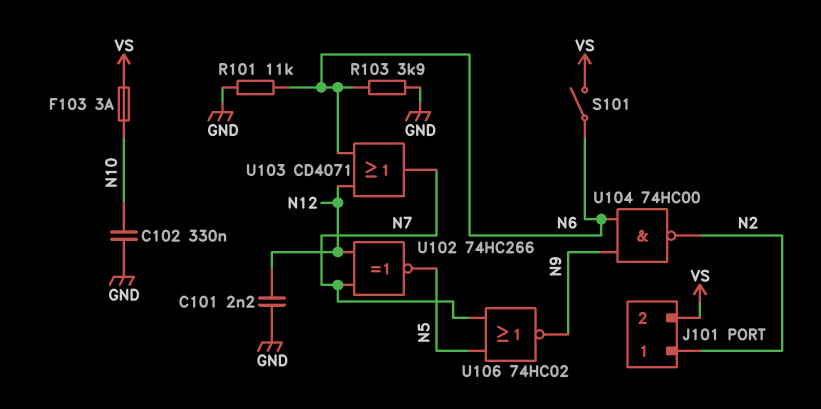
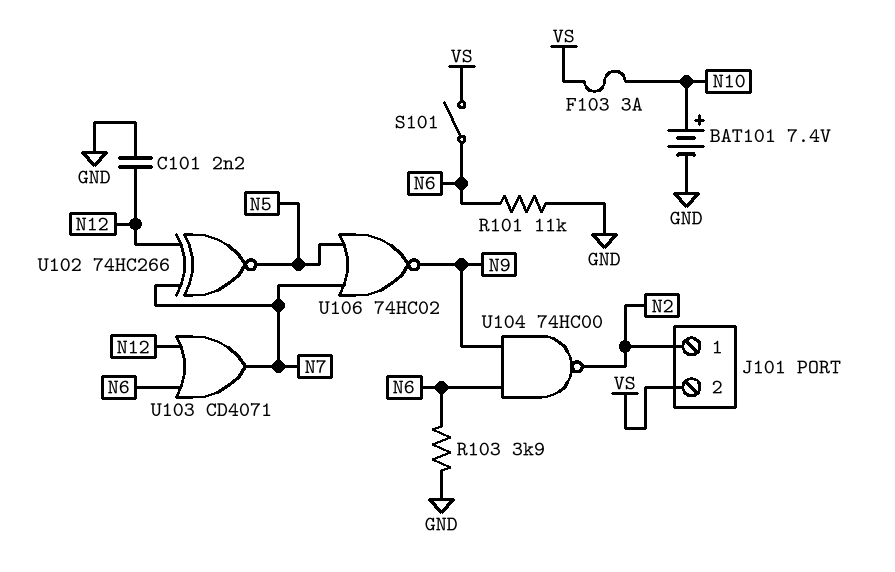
BAT101: none -> 7.4V (plus N10, minus GND)
C102: 330nF (GND, N10) -> none

